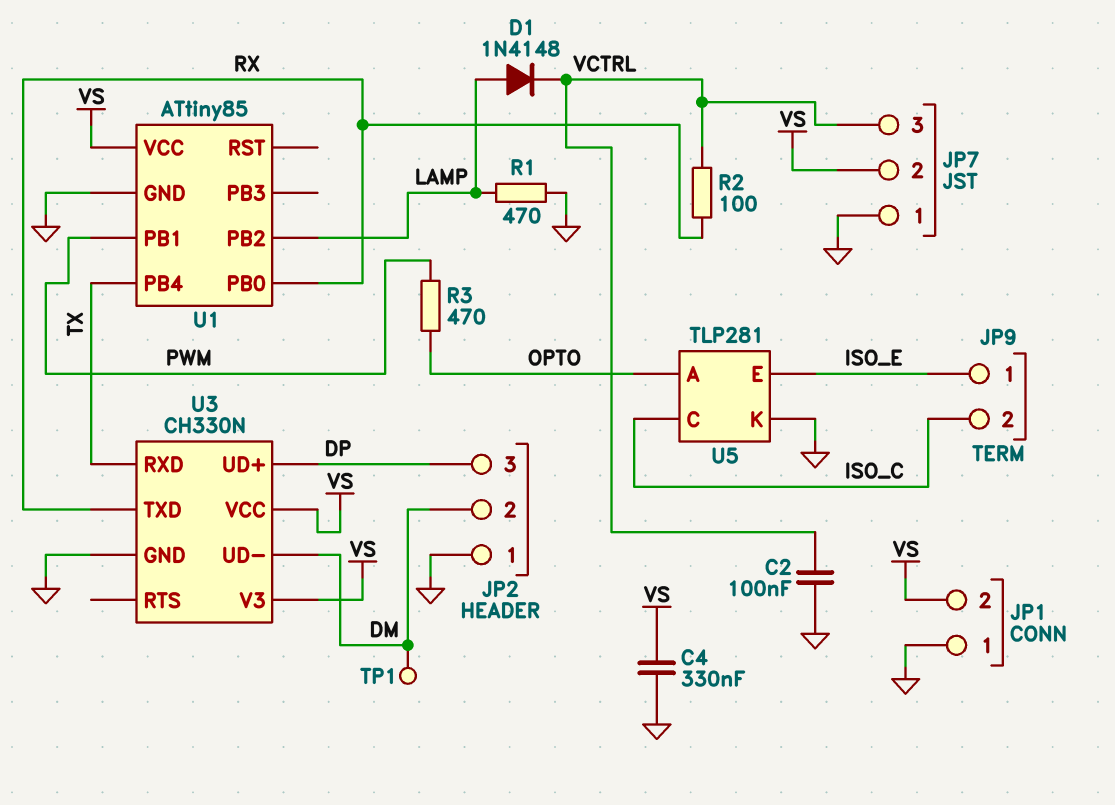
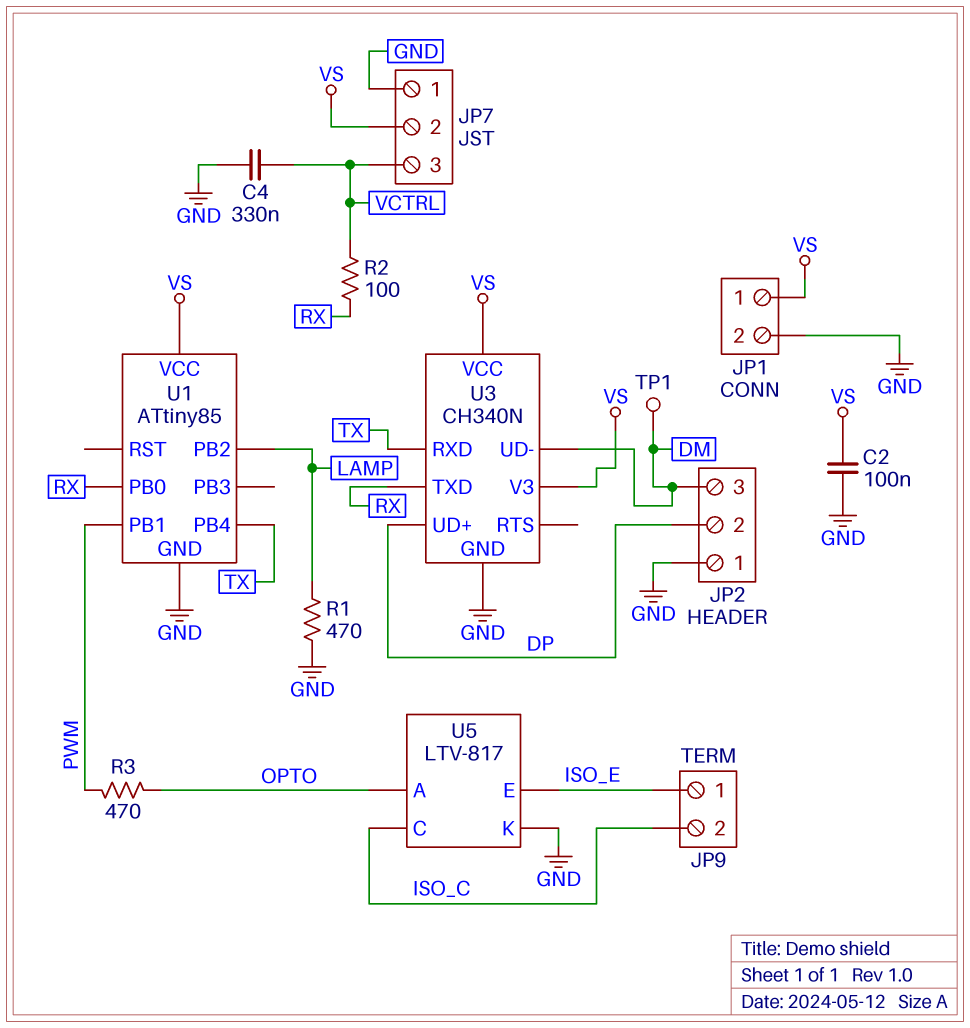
C2: 100nF (GND, VCTRL) -> 100nF (GND, VS)
C4: 330nF (GND, VS) -> 330nF (GND, VCTRL)
D1: diode 1N4148 (A LAMP, K VCTRL) -> none
JP1 pin 1: GND -> VS
JP1 pin 2: VS -> GND
JP2 pin 2: DM -> DP
JP2 pin 3: DP -> DM
U3: CH330N -> CH340N
U5: TLP281 -> LTV-817

